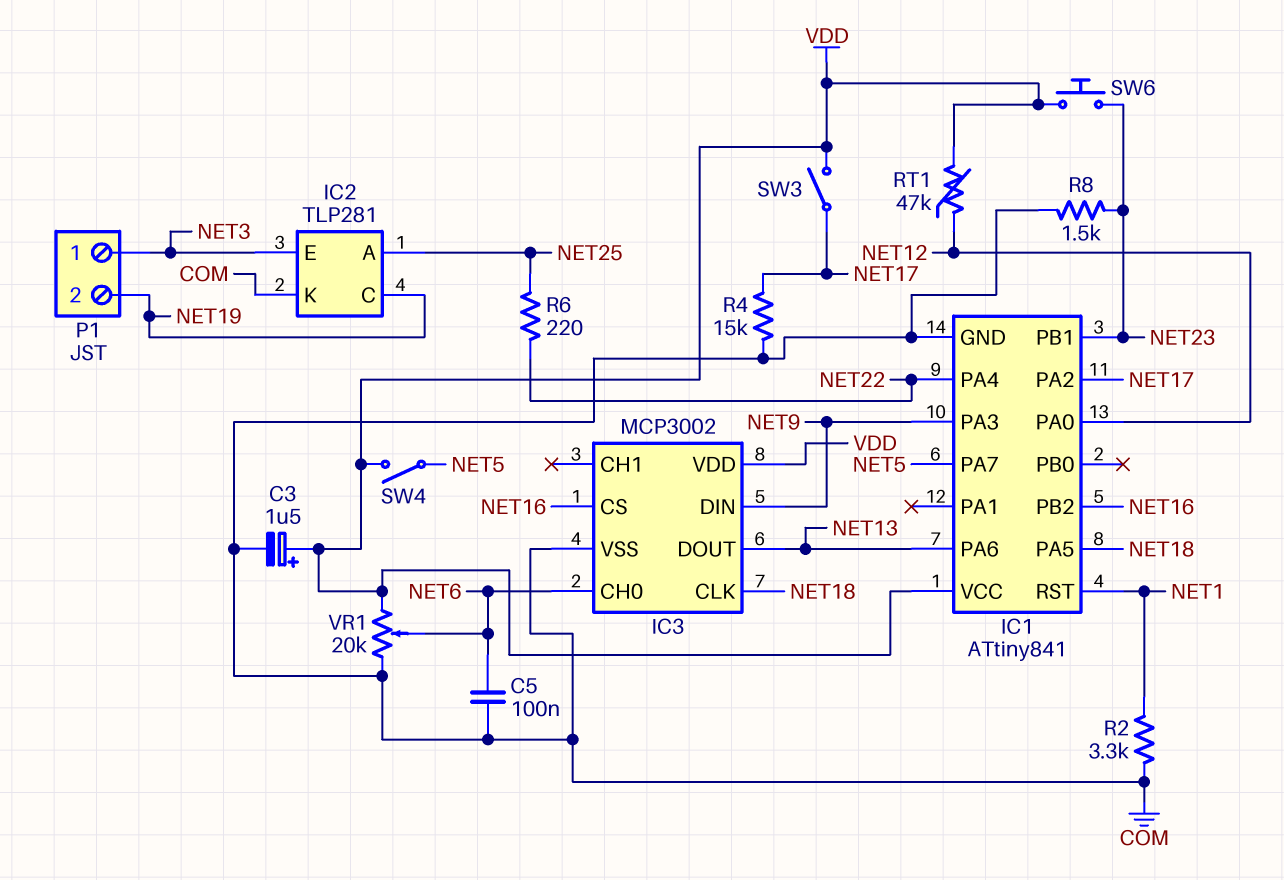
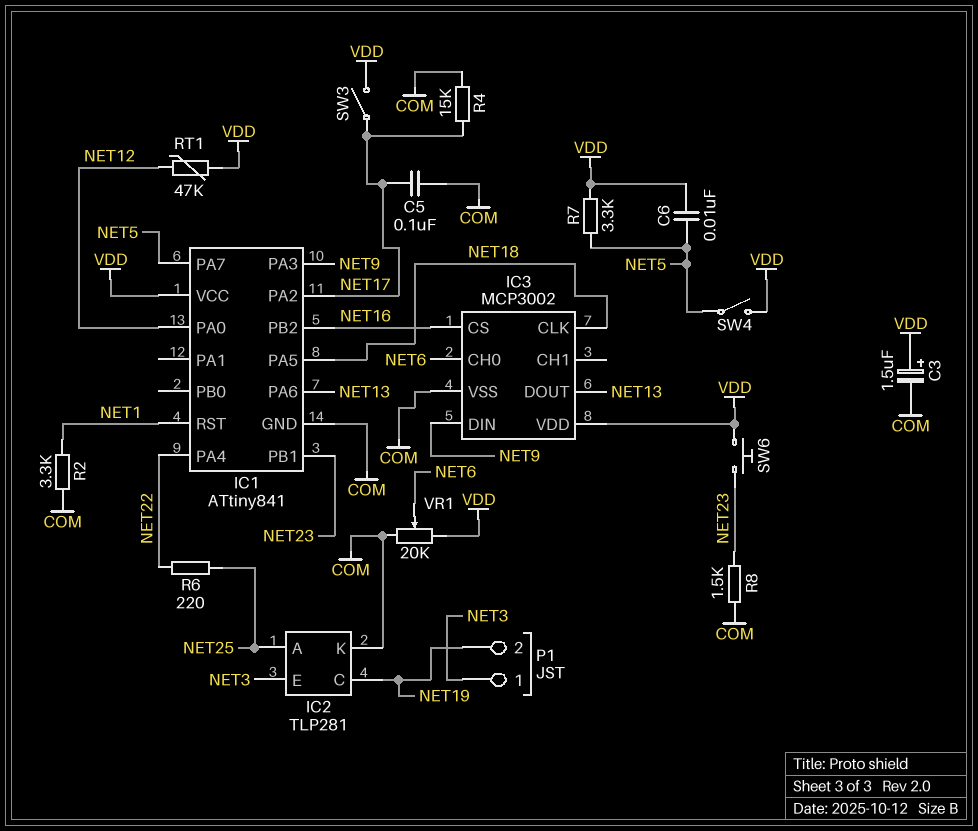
C5: 100nF (COM, NET6) -> 100nF (COM, NET17)
C6: none -> 10nF (NET5, VDD)
R7: none -> 3.3k (NET5, VDD)

